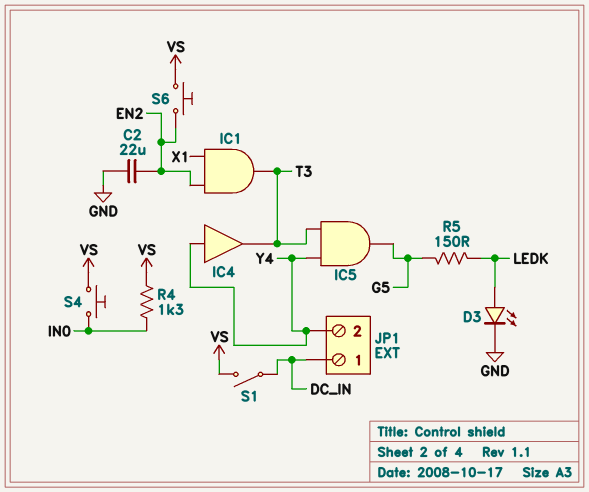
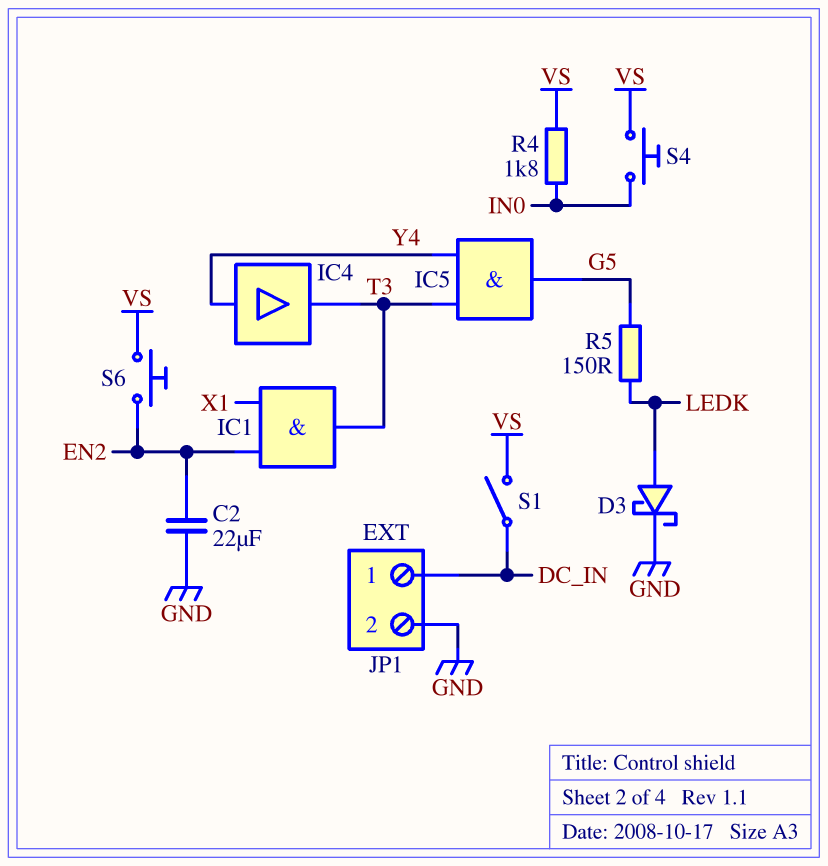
D3: LED (A LEDK, K GND) -> schottky (A LEDK, K GND)
JP1 pin 2: Y4 -> GND
R4: 1.3k (IN0, VS) -> 1.8k (IN0, VS)

